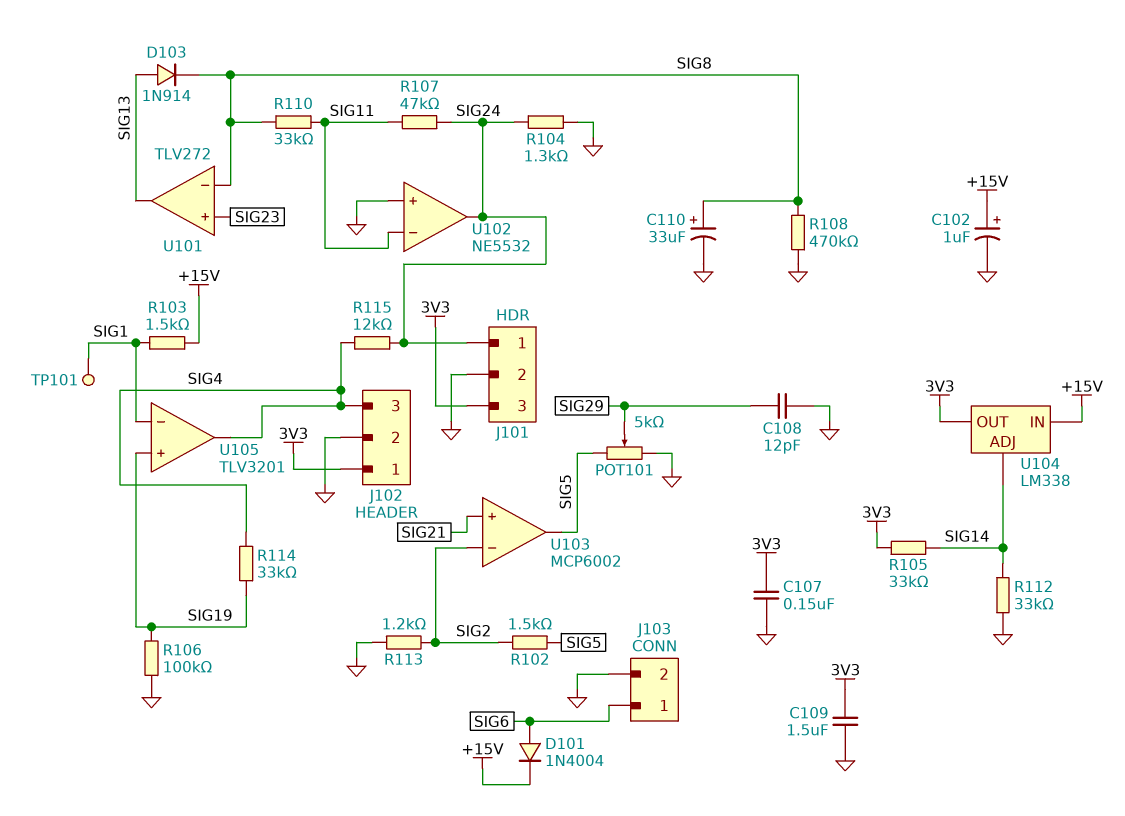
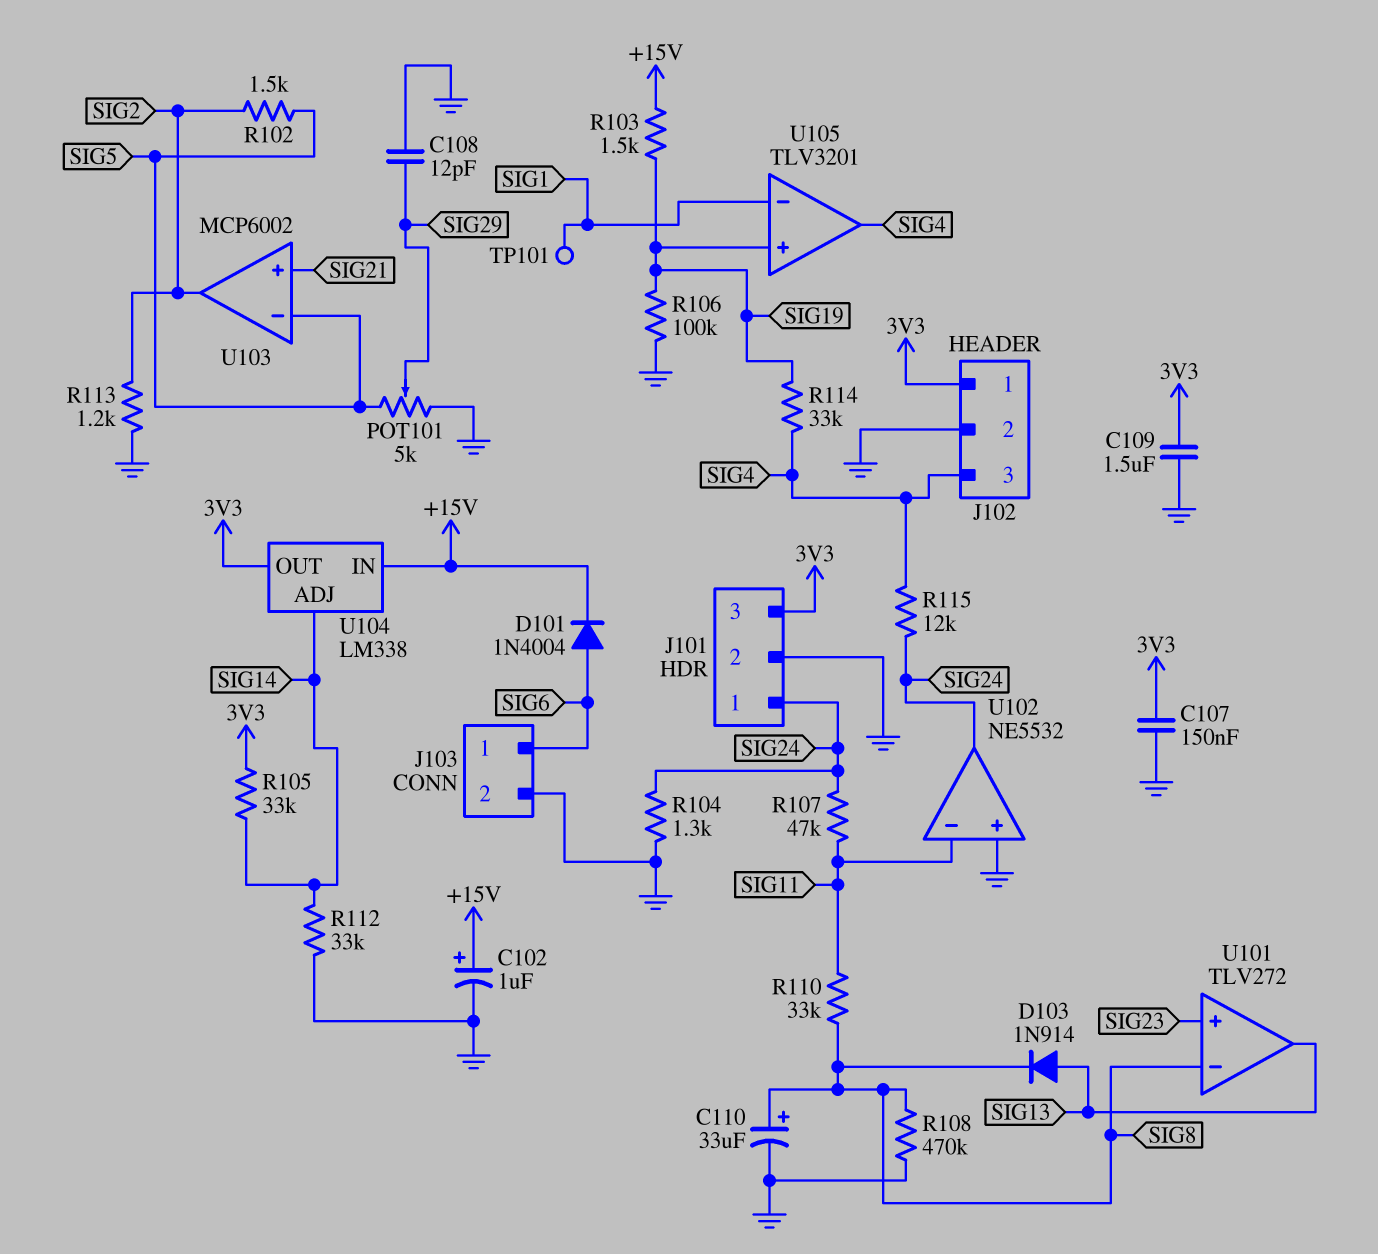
R103: 1.5k (+15V, SIG1) -> 1.5k (+15V, SIG19)
U103 pin in-: SIG2 -> SIG5
U103 pin out: SIG5 -> SIG2

